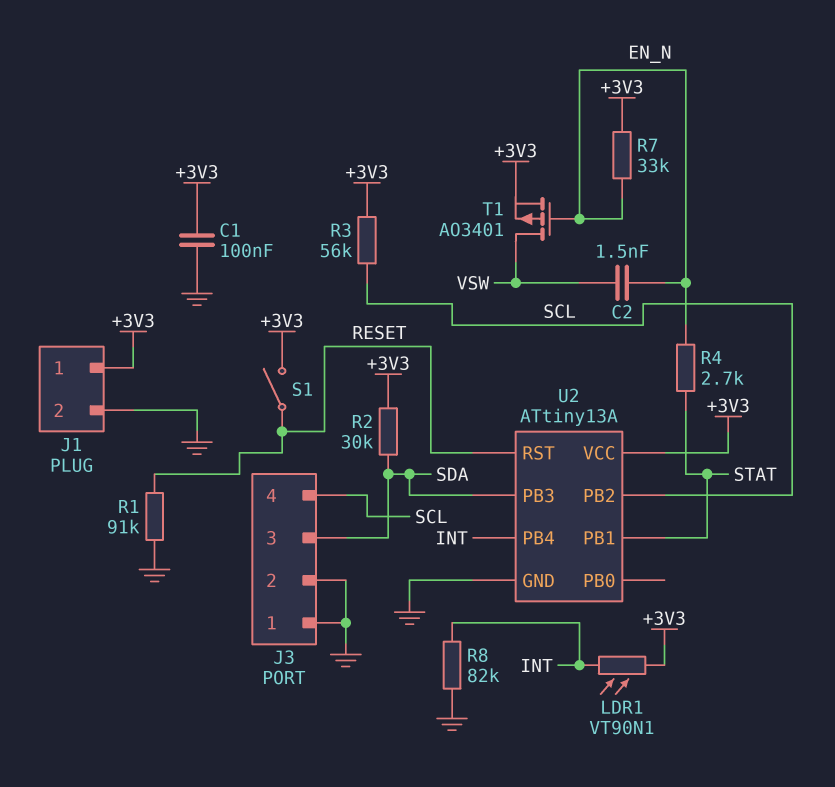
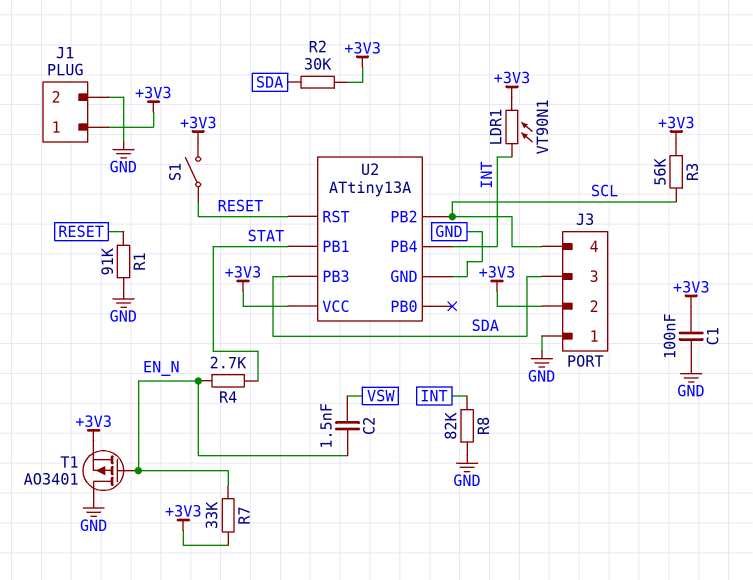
J3 pin 2: GND -> +3V3
T1: PMOS AO3401 (G EN_N, D VSW, S +3V3) -> PMOS AO3401 (G EN_N, D GND, S +3V3)

